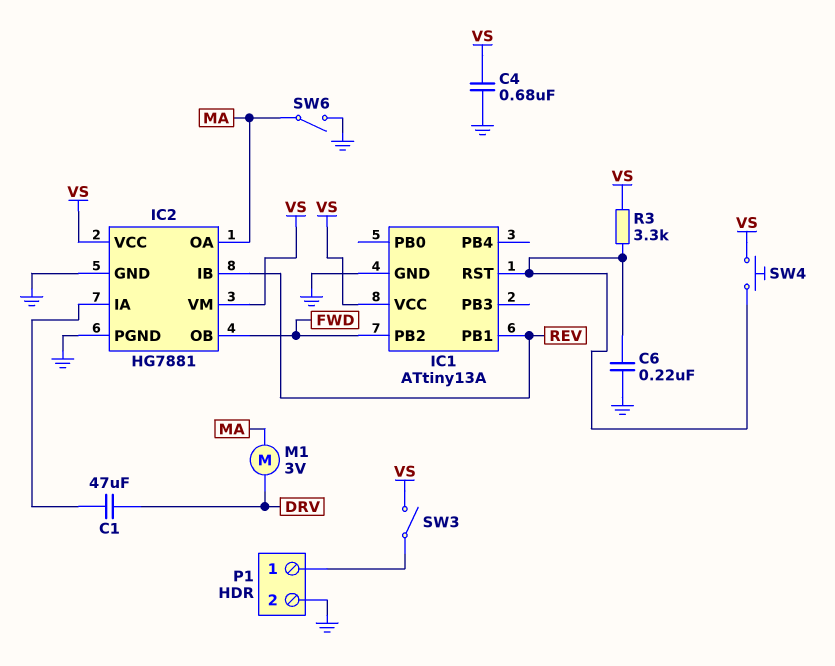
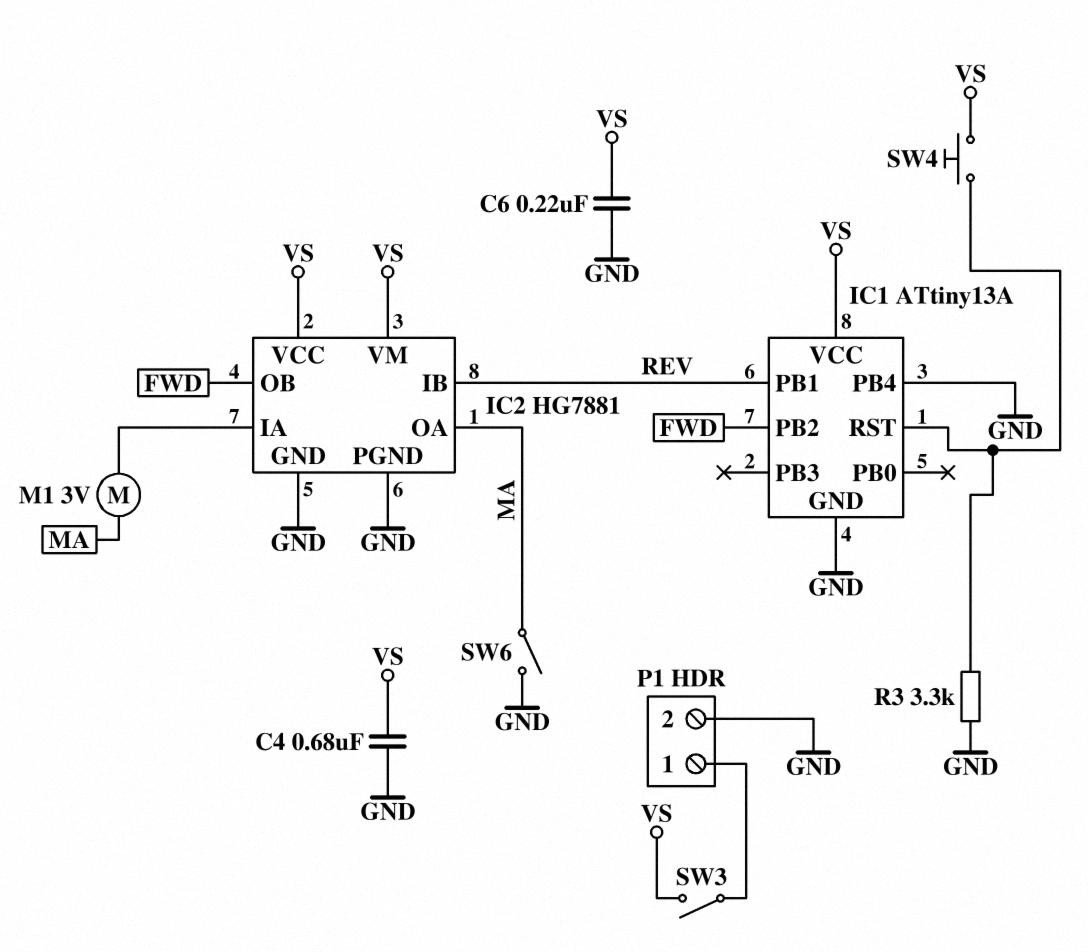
C1: 47uF (DRV, IC2/IA) -> none
C6: 220nF (GND, IC1/RST) -> 220nF (GND, VS)
IC1 pin PB4: none -> GND
M1: motor 3V (DRV, MA) -> motor 3V (IC2/IA, MA)
R3: 3.3k (IC1/RST, VS) -> 3.3k (GND, IC1/RST)

